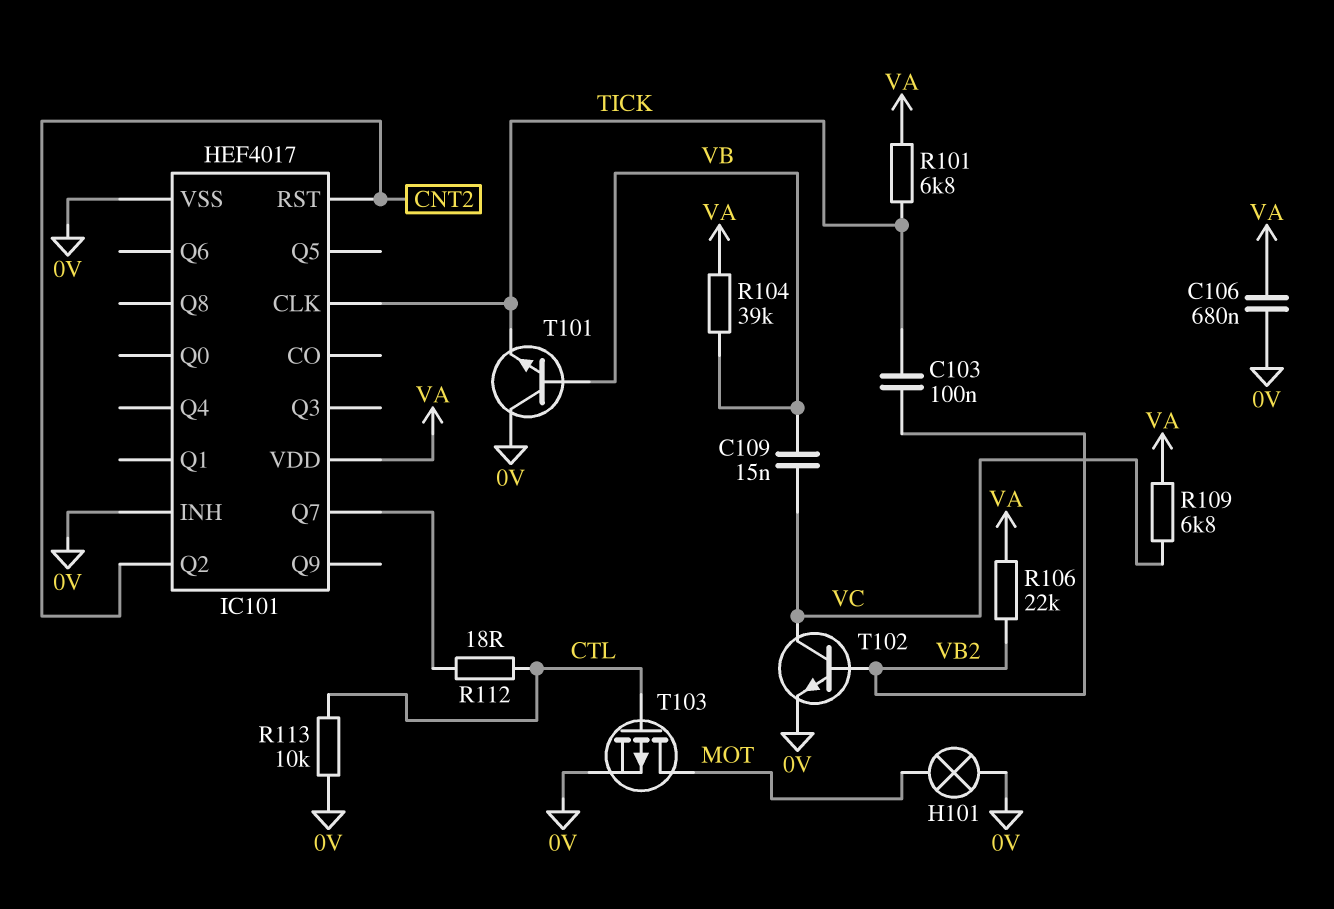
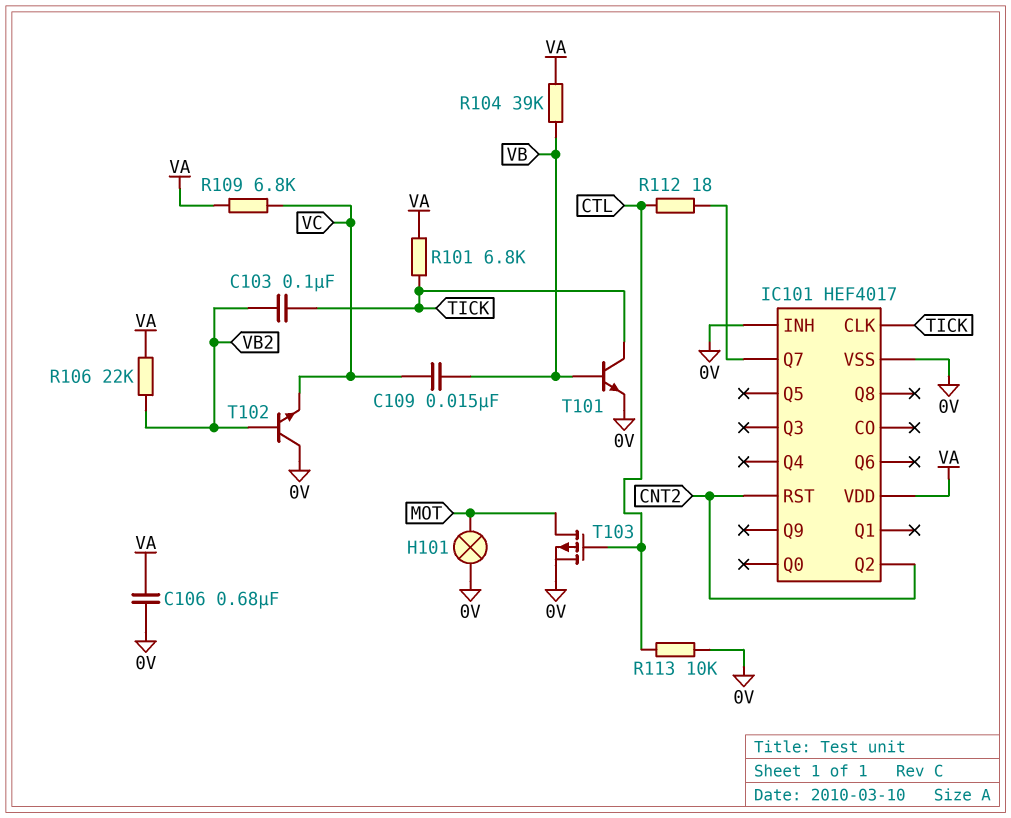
T101: NPN (B VB, C 0V, E TICK) -> NPN (B VB, C TICK, E 0V)
T102: NPN (B VB2, C VC, E 0V) -> NPN (B VB2, C 0V, E VC)

